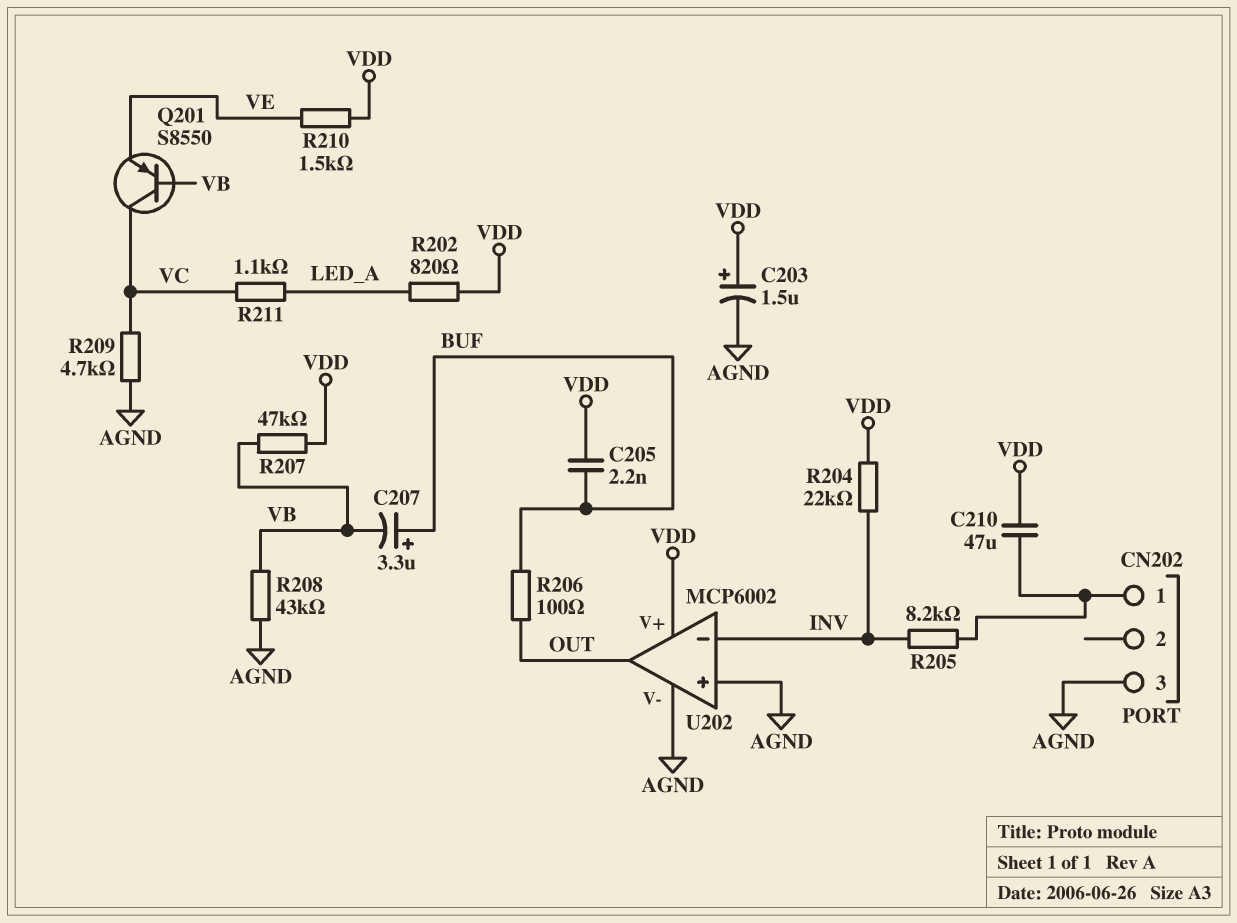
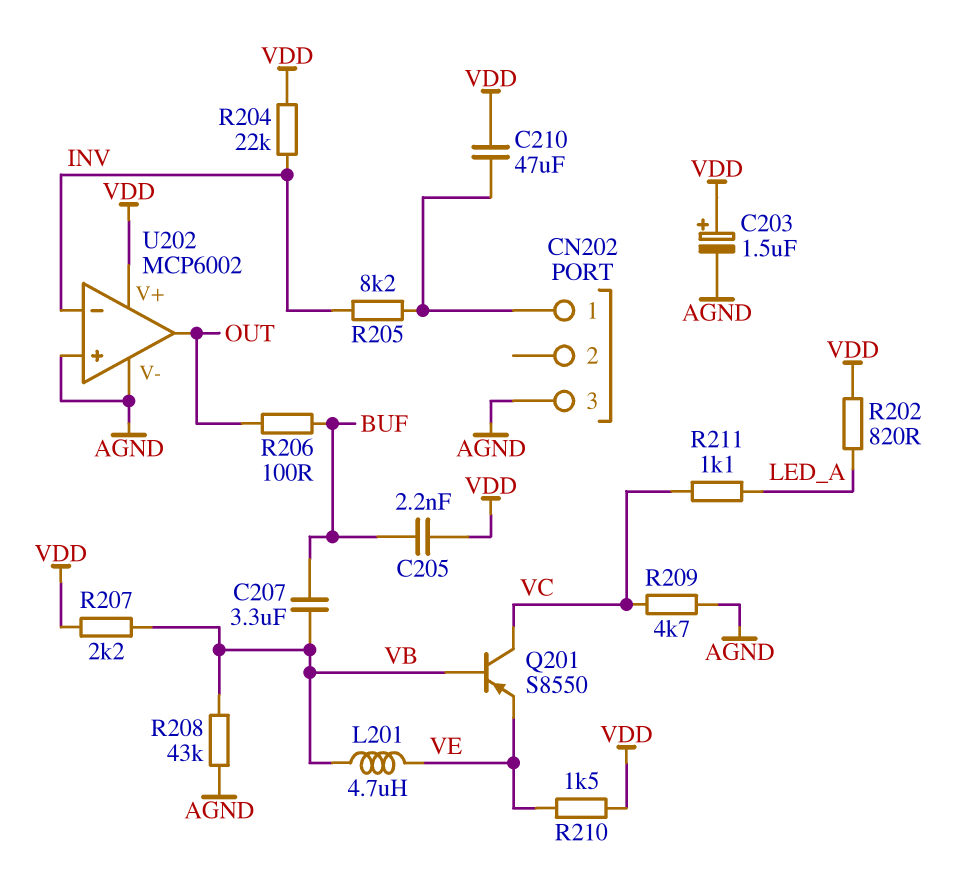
C207: 3.3uF (plus BUF, minus VB) -> 3.3uF (BUF, VB)
L201: none -> 4.7uH (VB, VE)
R207: 47k (VB, VDD) -> 2.2k (VB, VDD)

